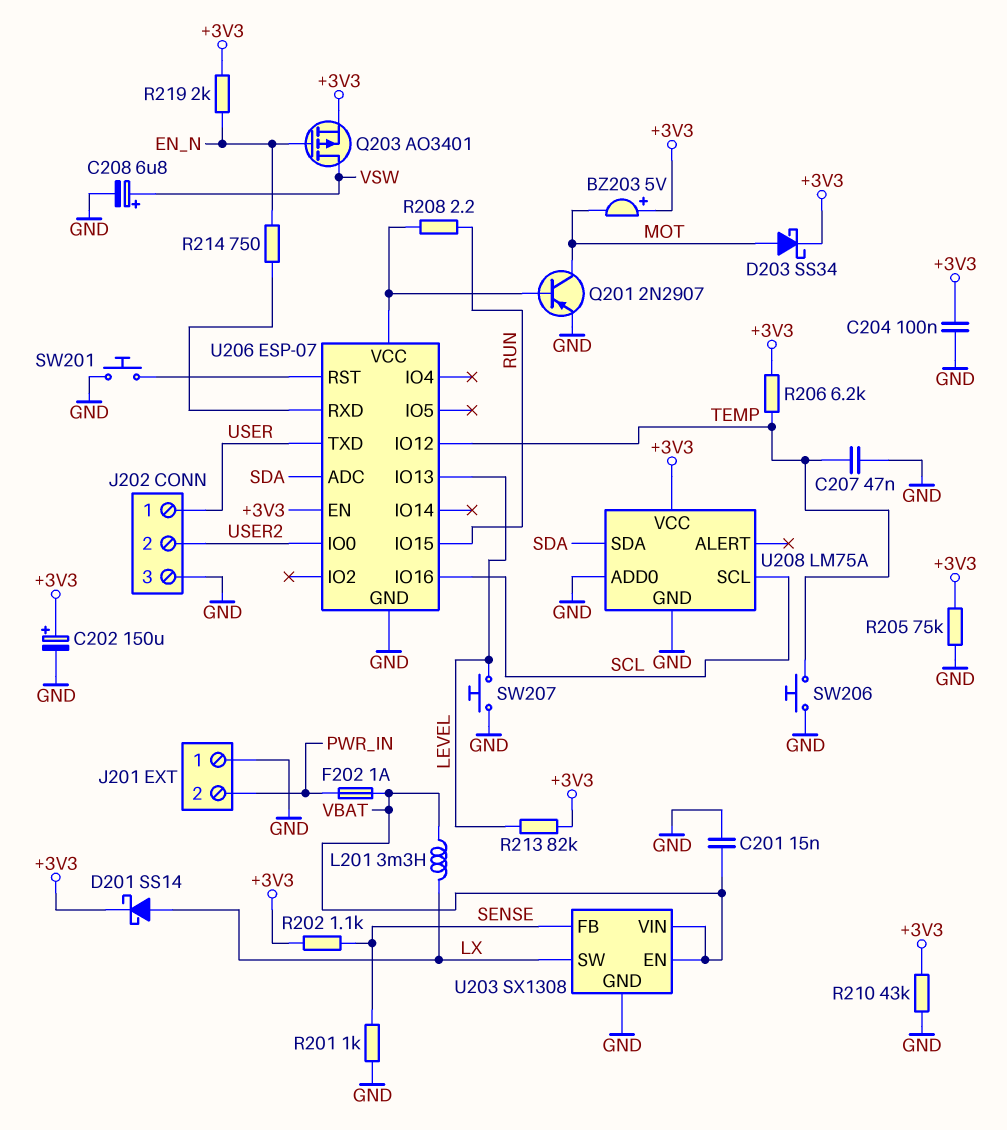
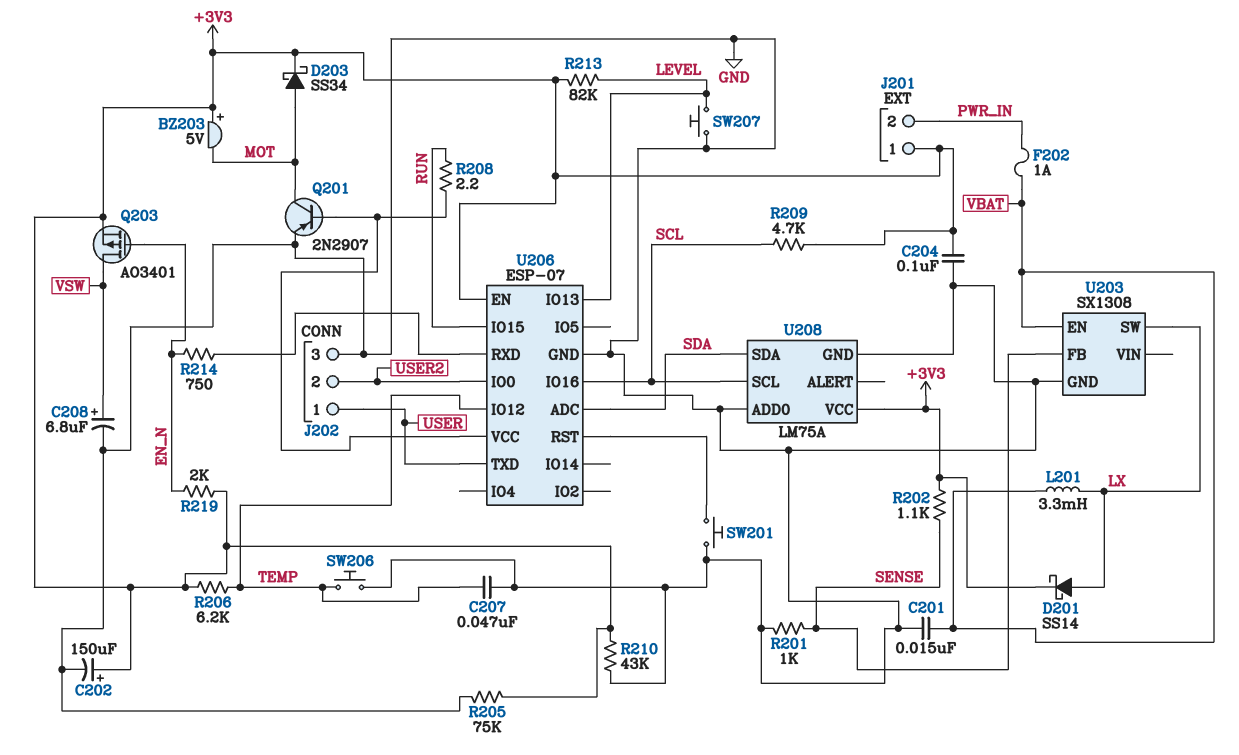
J201 pin 1: GND -> +3V3
R209: none -> 4.7k (+3V3, SCL)
U203 pin VIN: VBAT -> none

